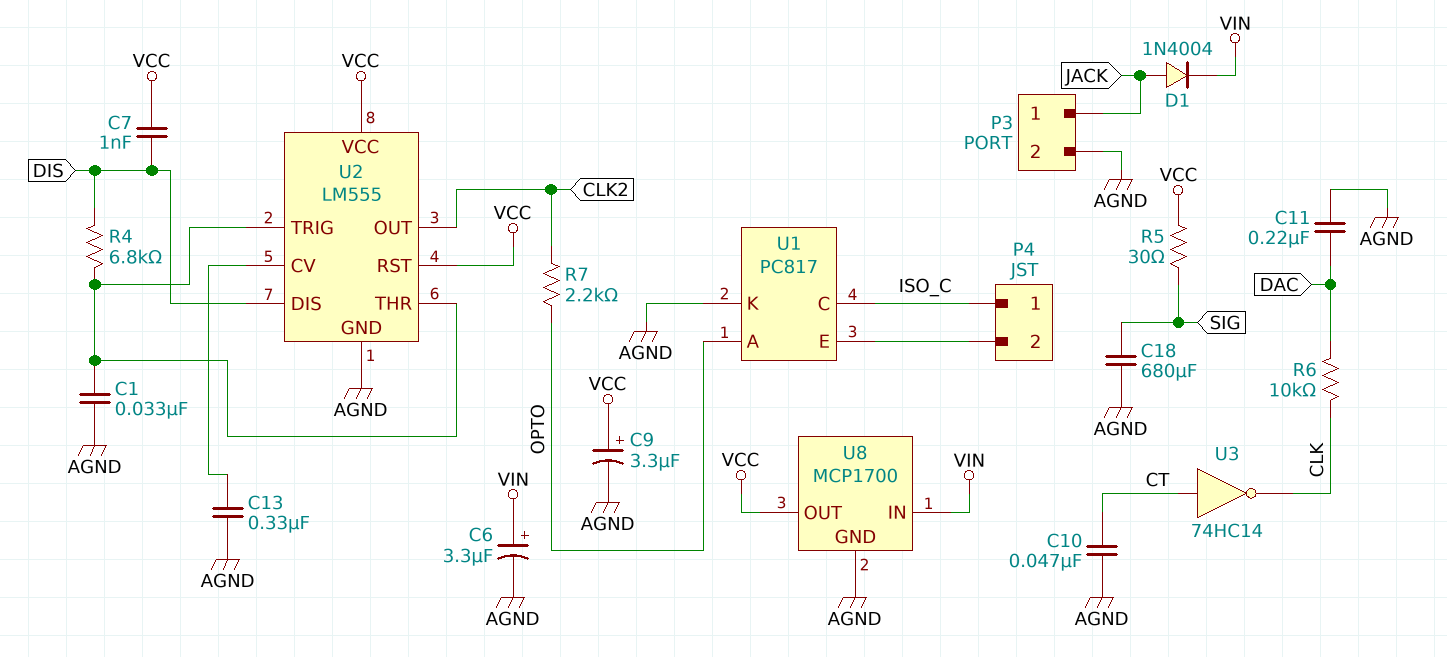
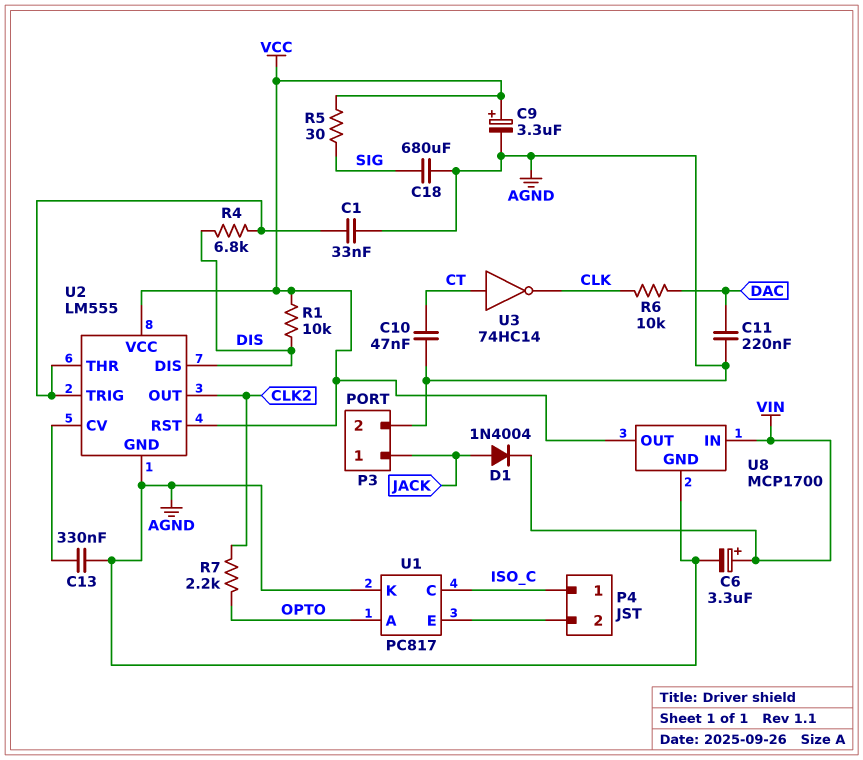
C7: 1nF (DIS, VCC) -> none
R1: none -> 10k (DIS, VCC)

